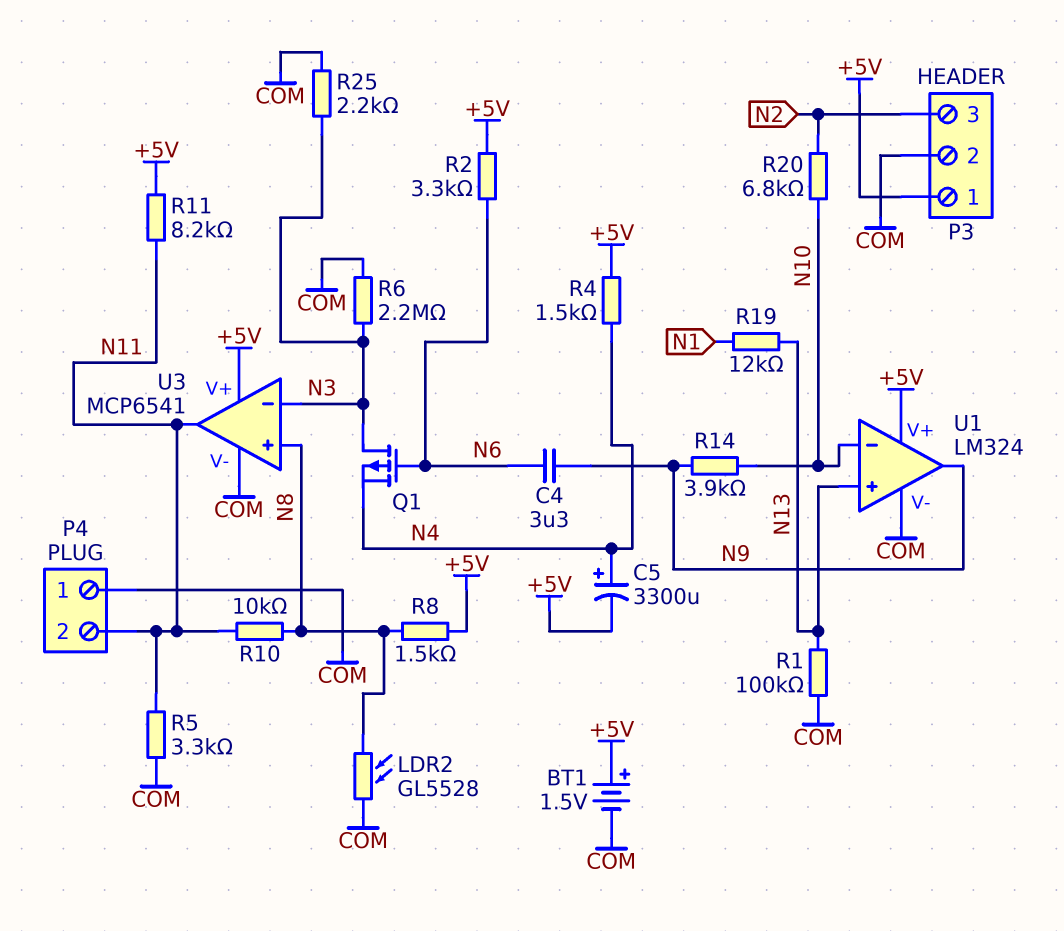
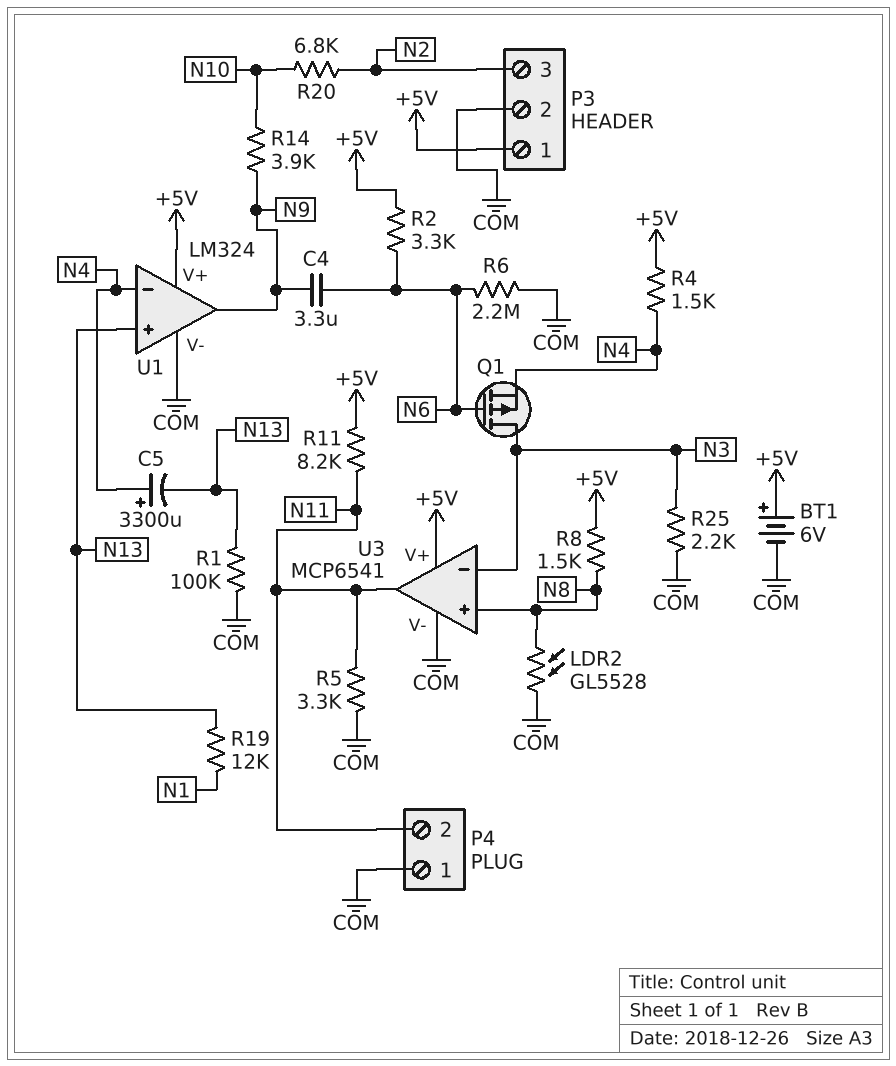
BT1: 1.5V (plus +5V, minus COM) -> 6V (plus +5V, minus COM)
C5: 3300uF (plus N4, minus +5V) -> 3300uF (plus N4, minus N13)
R6: 2.2M (COM, N3) -> 2.2M (COM, N6)
R10: 10k (N8, N11) -> none
U1 pin in-: N10 -> N4

